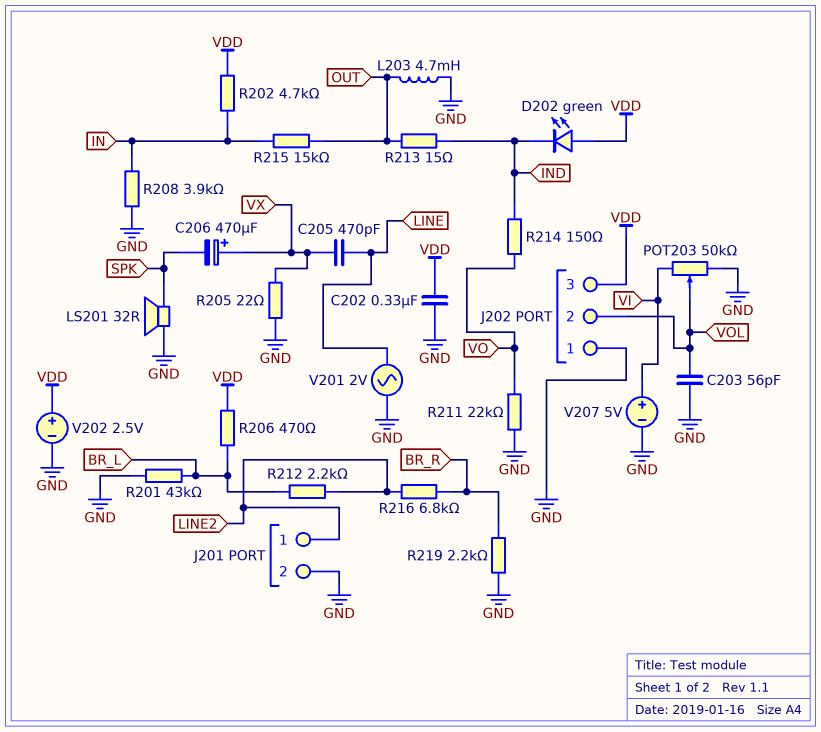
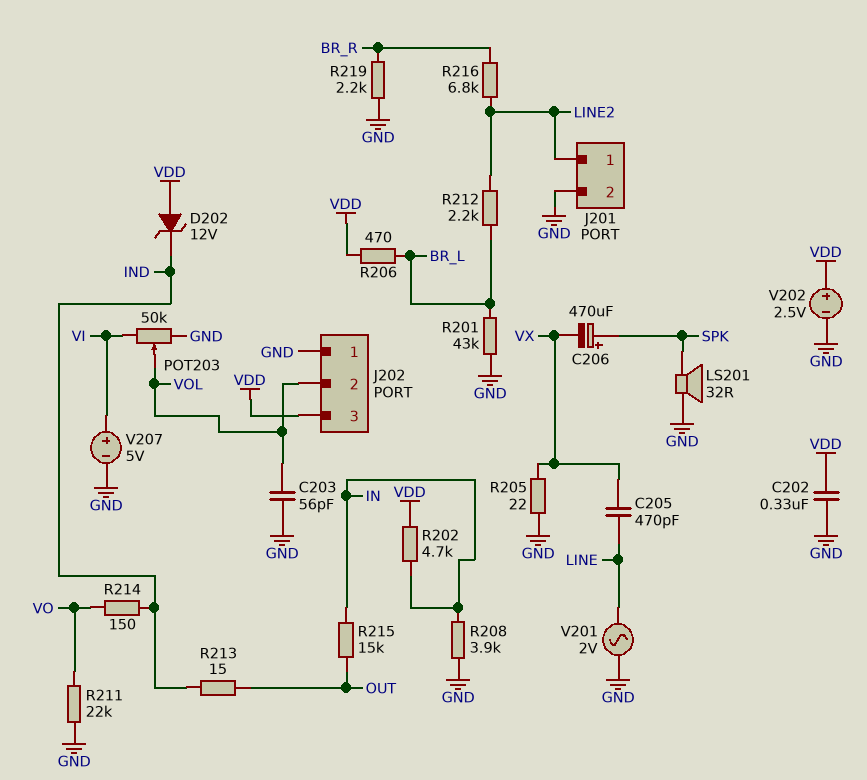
C206: 470uF (plus VX, minus SPK) -> 470uF (plus SPK, minus VX)
D202: LED green (A VDD, K IND) -> zener 12V (A VDD, K IND)
L203: 4.7mH (GND, OUT) -> none

